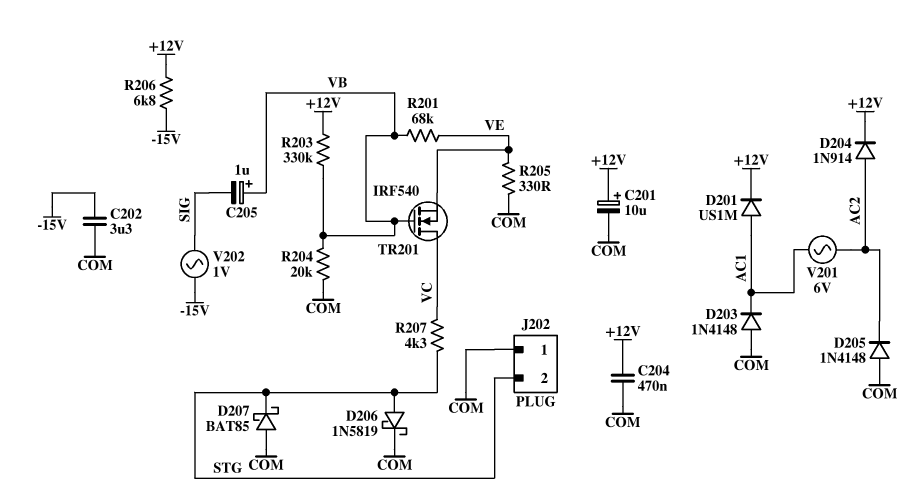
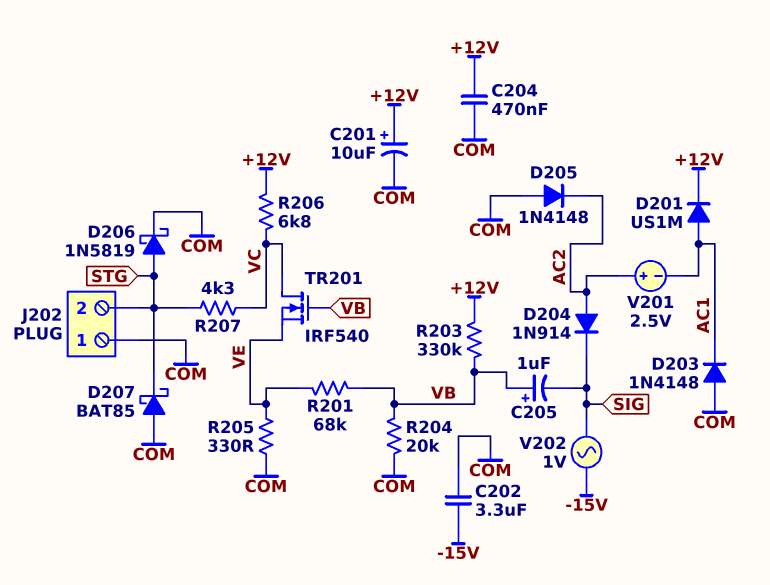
D204: diode 1N914 (A AC2, K +12V) -> diode 1N914 (A AC2, K SIG)
R206: 6.8k (+12V, -15V) -> 6.8k (+12V, VC)
V201: AC 6V (AC1, AC2) -> 2.5V (plus AC2, minus AC1)

